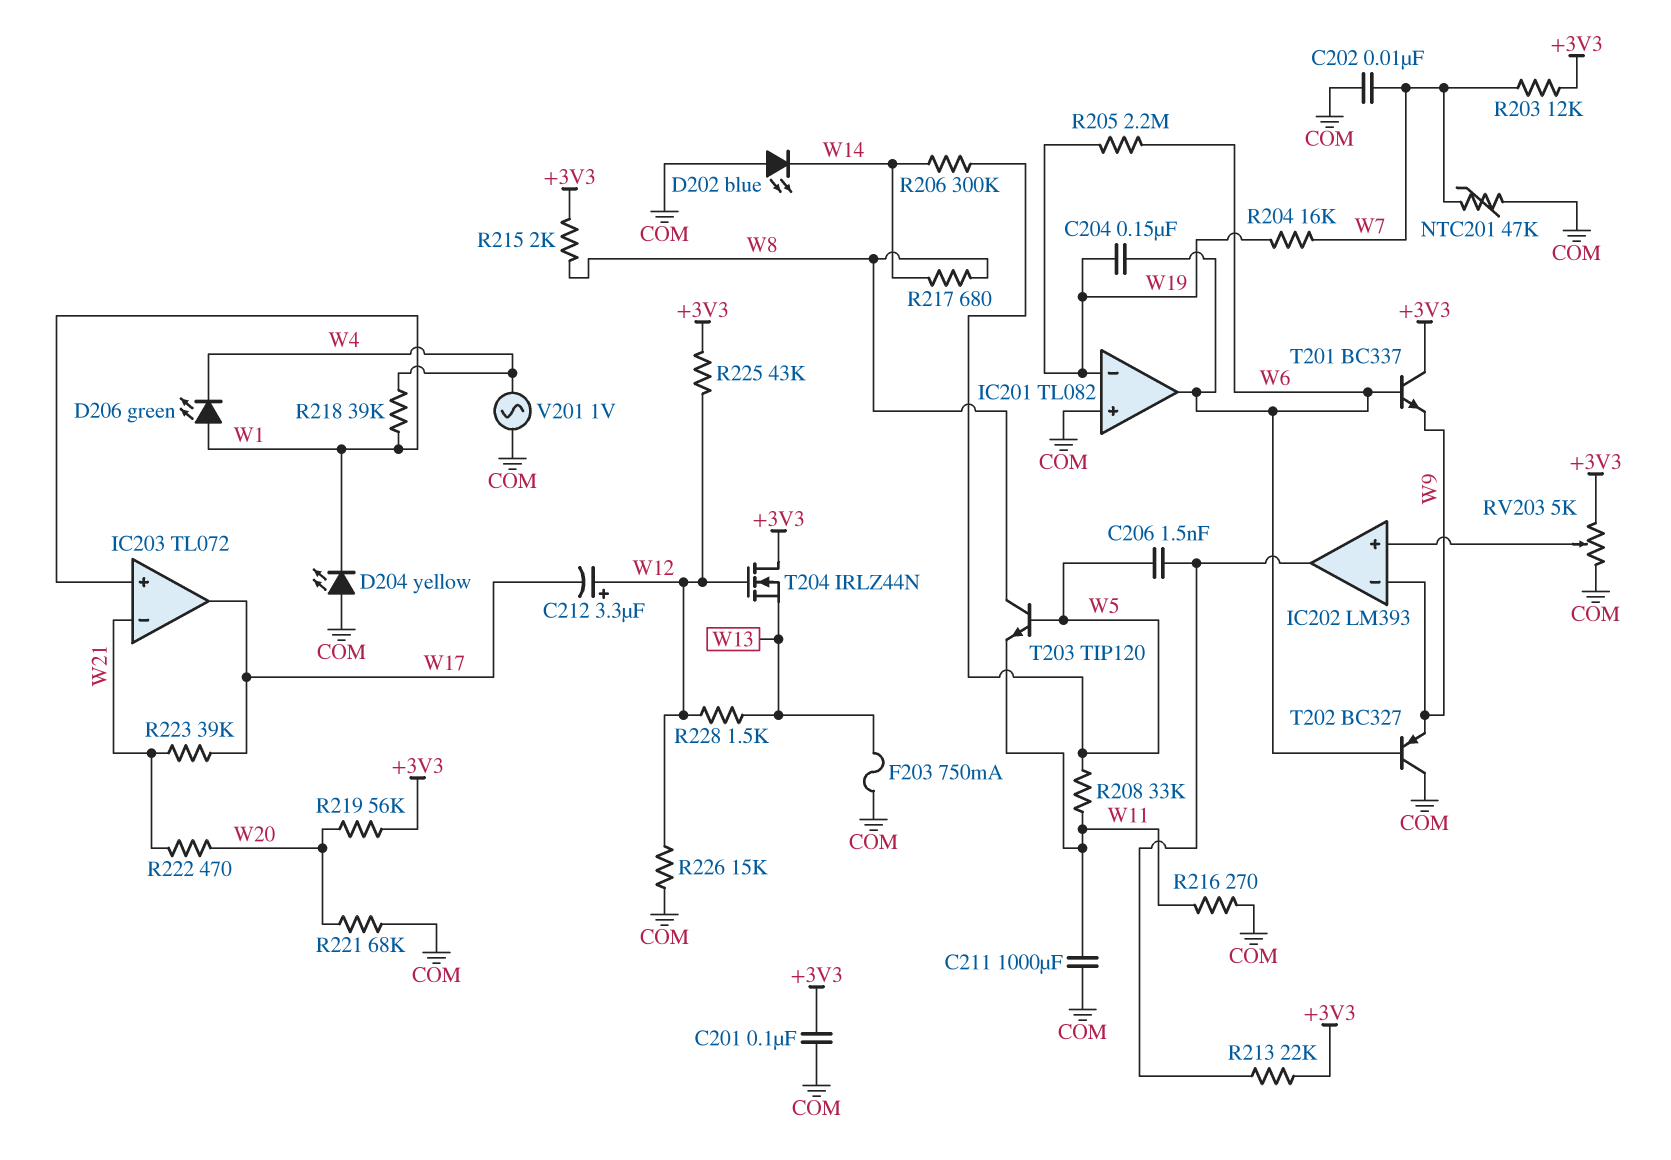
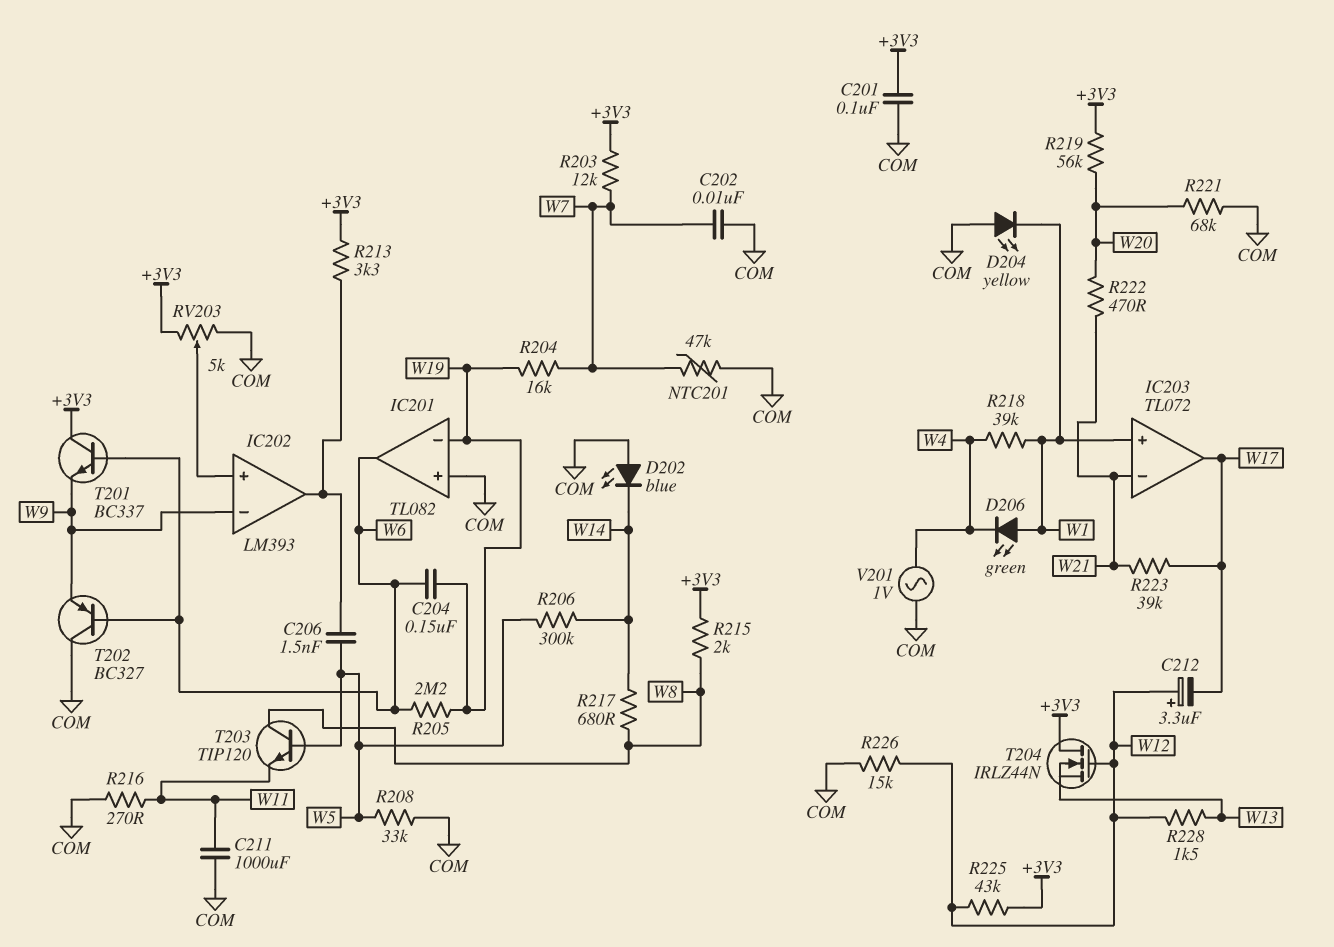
F203: 750mA (COM, W13) -> none
R208: 33k (W5, W11) -> 33k (COM, W5)
R213: 22k (+3V3, IC202/out) -> 3.3k (+3V3, IC202/out)

